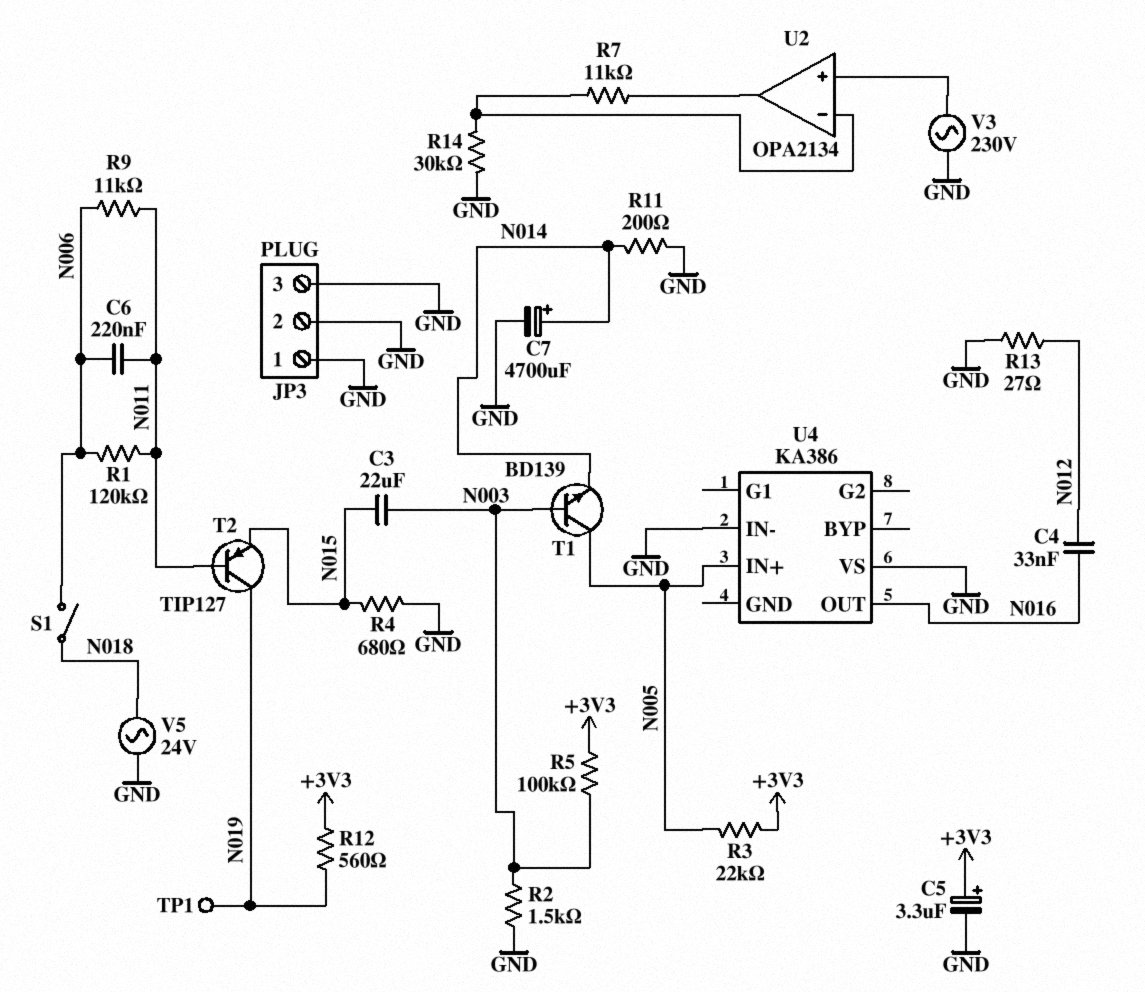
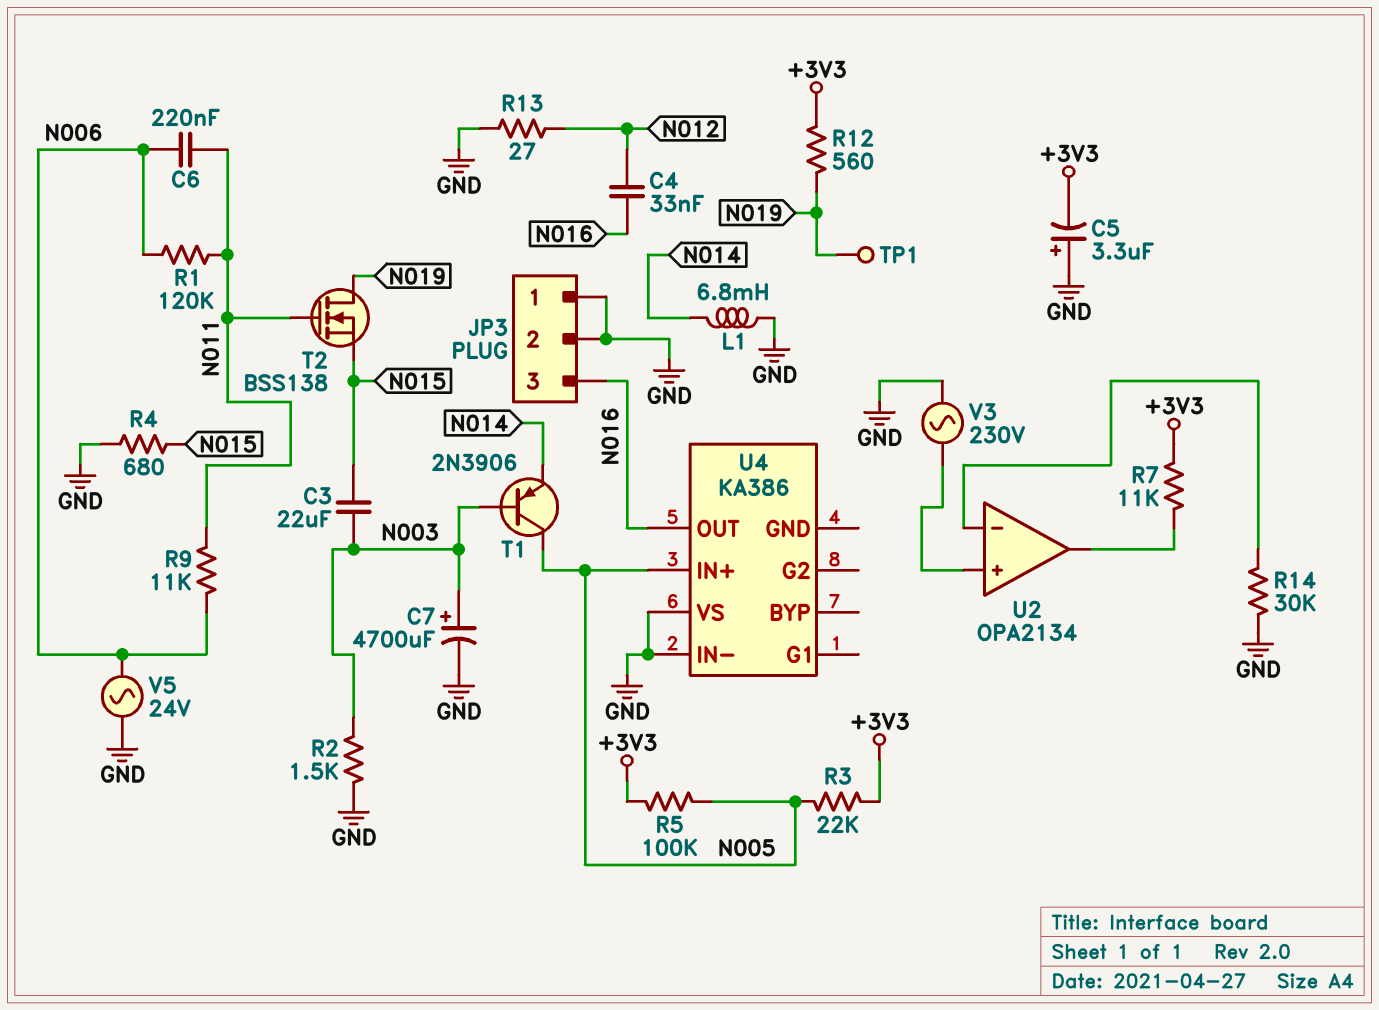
C5: 3.3uF (plus +3V3, minus GND) -> 3.3uF (plus GND, minus +3V3)
C7: 4700uF (plus N014, minus GND) -> 4700uF (plus N003, minus GND)
JP3 pin 3: GND -> N016
L1: none -> 6.8mH (GND, N014)
R5: 100k (+3V3, N003) -> 100k (+3V3, N005)
R7: 11k (U2/in-, U2/out) -> 11k (+3V3, U2/out)
R11: 200 (GND, N014) -> none
S1: switch (N006, N018) -> none
T1: NPN BD139 (B N003, C N005, E N014) -> PNP 2N3906 (B N003, C N005, E N014)
T2: PNP TIP127 (B N011, C N019, E N015) -> NMOS BSS138 (G N011, D N019, S N015)
V5: AC 24V (GND, N018) -> AC 24V (GND, N006)

